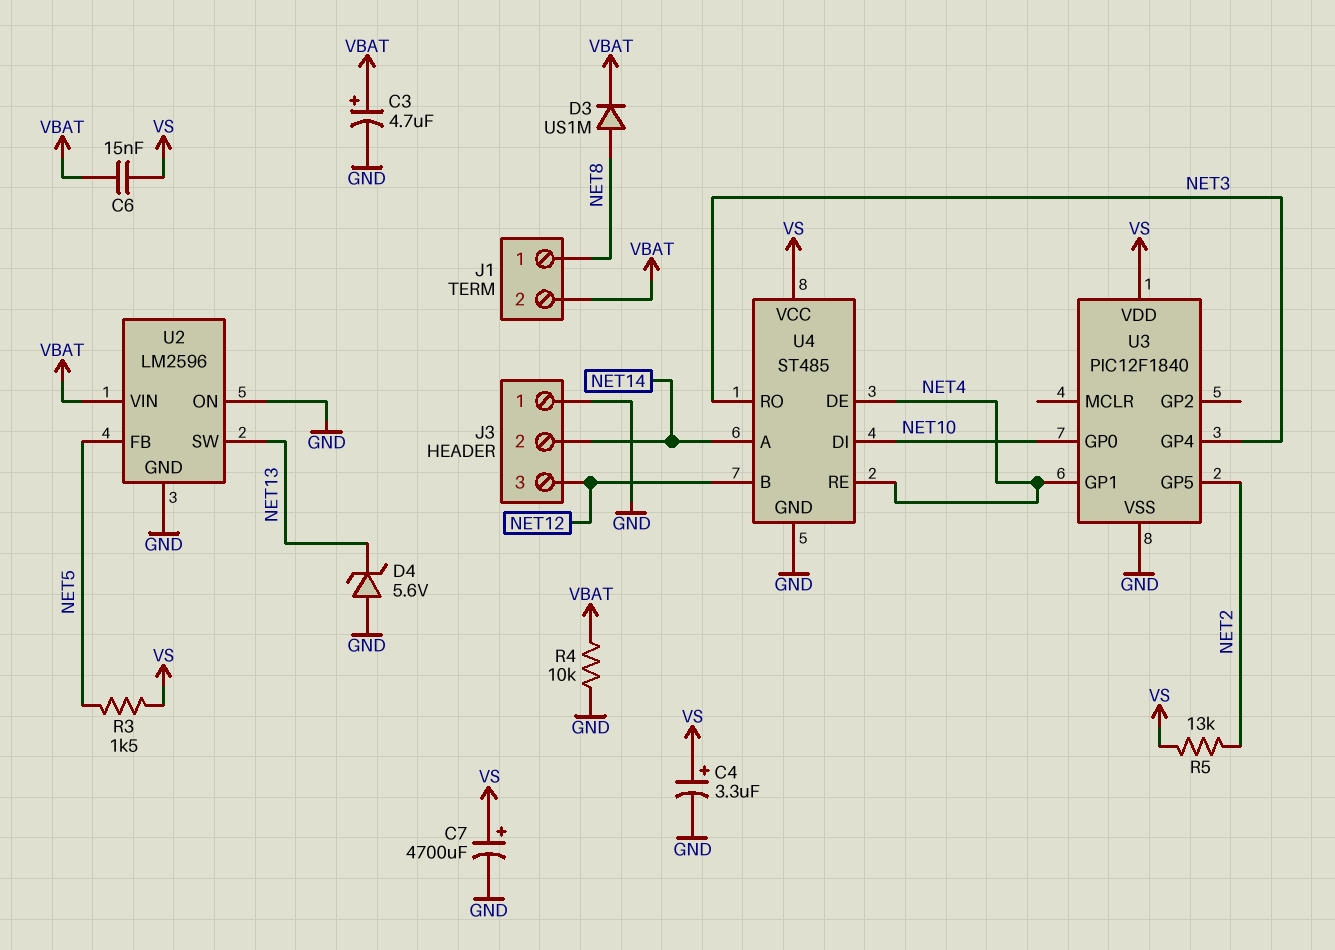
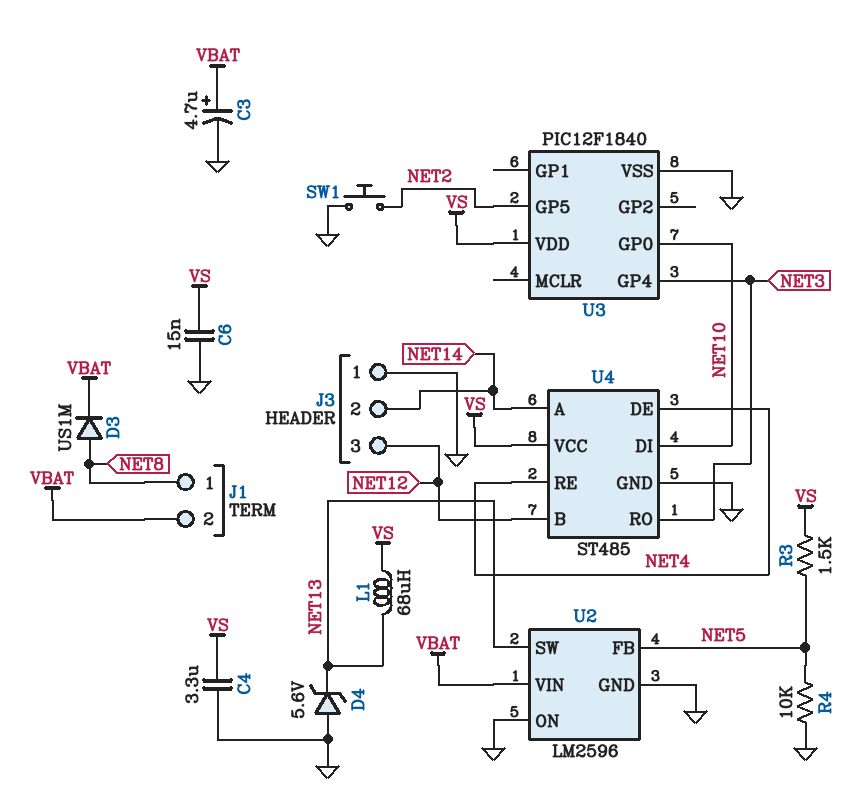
C4: 3.3uF (plus VS, minus GND) -> 3.3uF (GND, VS)
C6: 15nF (VBAT, VS) -> 15nF (GND, VS)
C7: 4700uF (plus VS, minus GND) -> none
L1: none -> 68uH (NET13, VS)
R4: 10k (GND, VBAT) -> 10k (GND, NET5)
R5: 13k (NET2, VS) -> none
SW1: none -> button (GND, NET2)
U3 pin GP1: NET4 -> none

